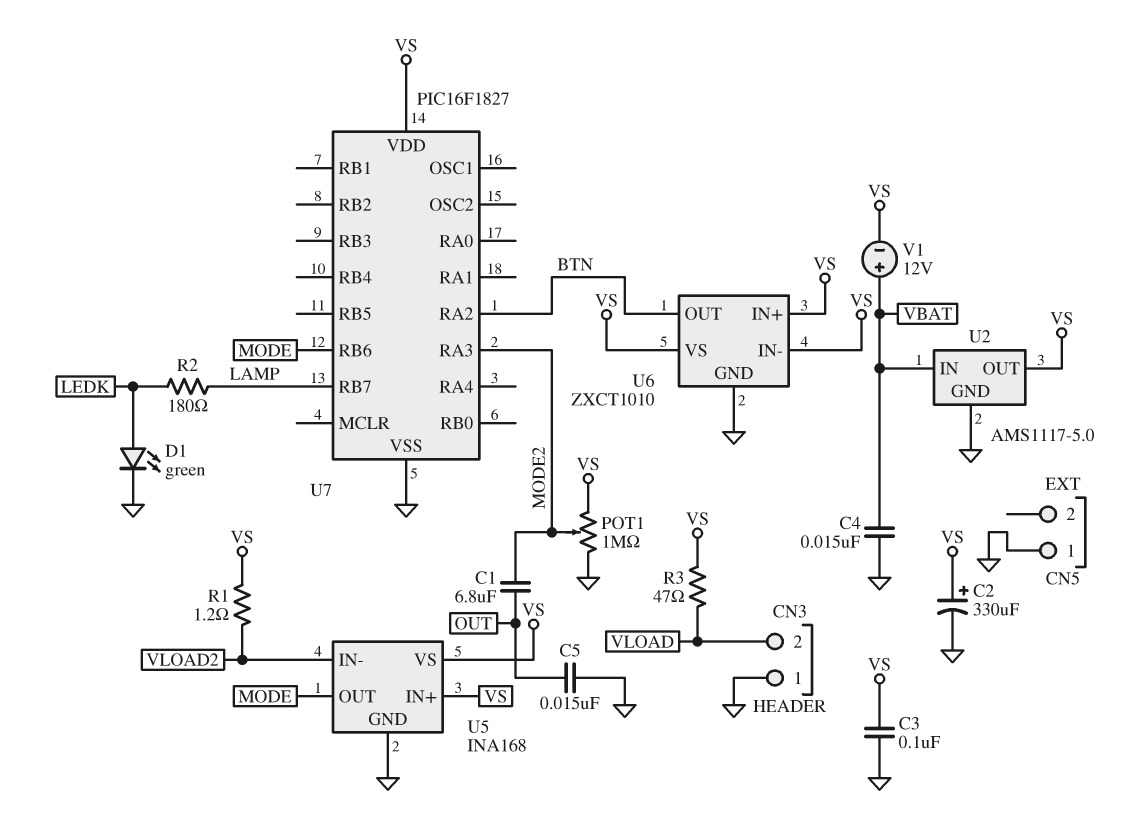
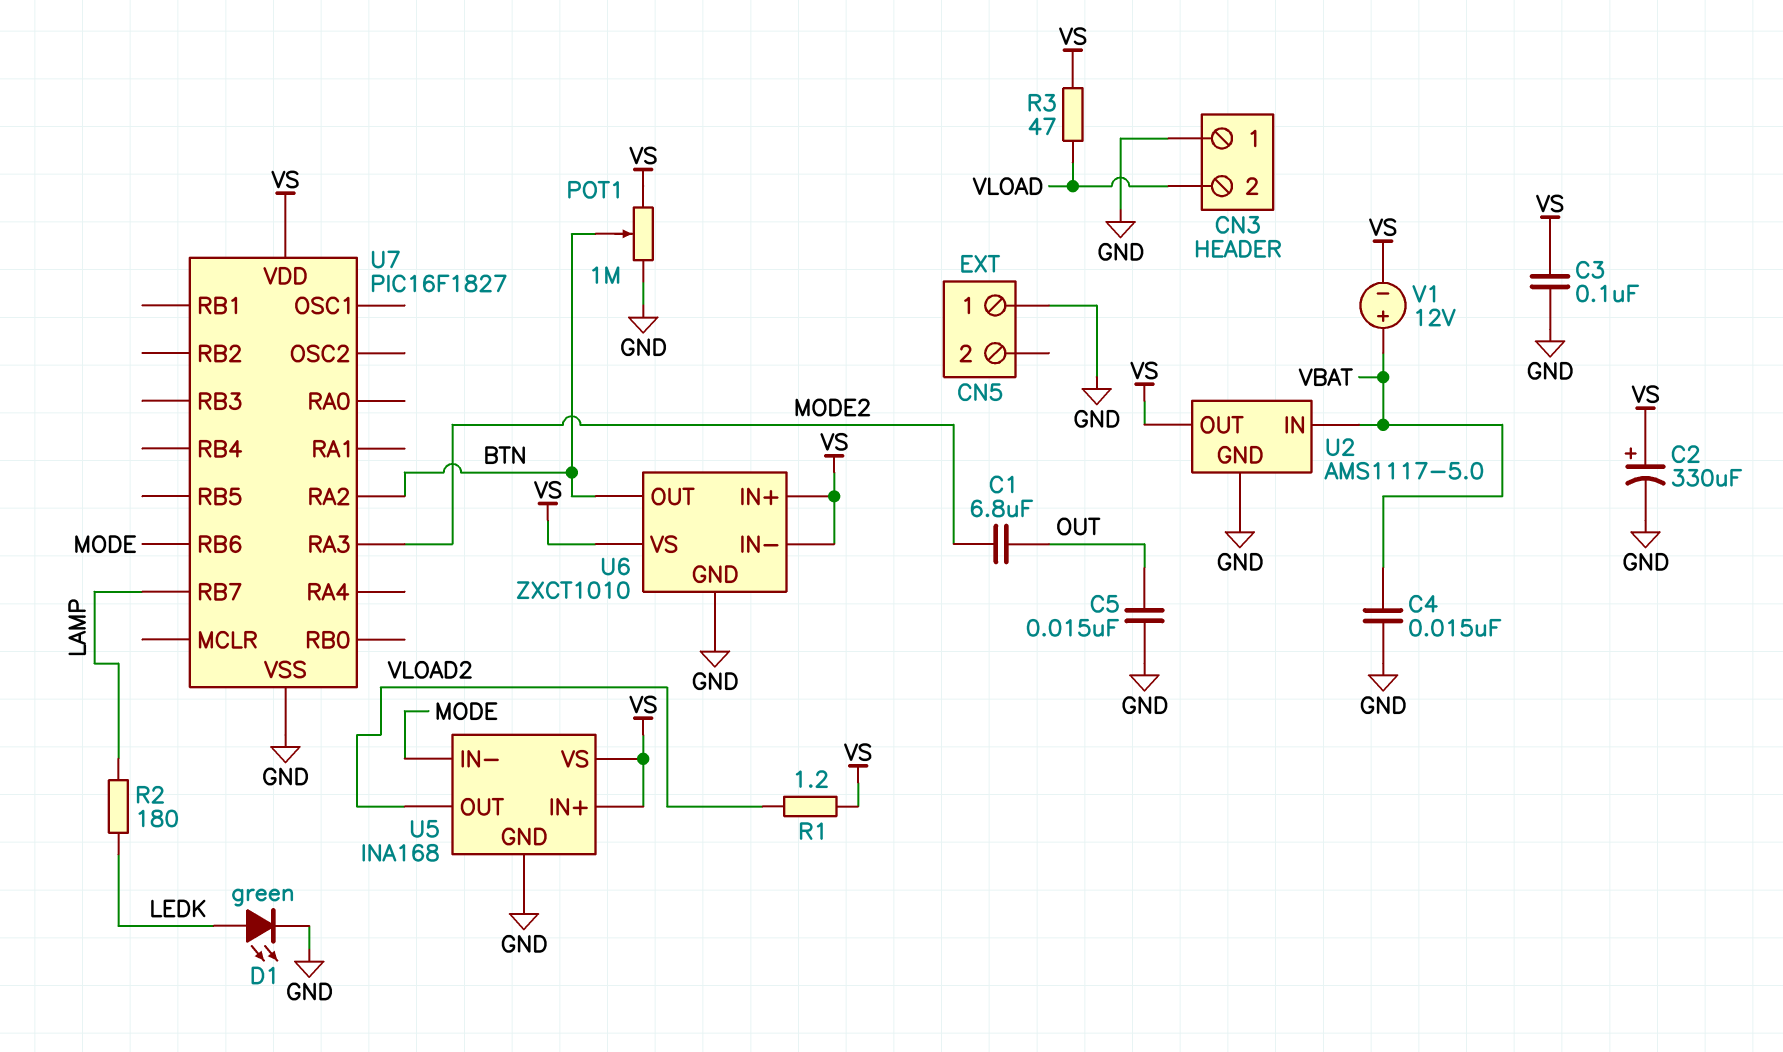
POT1: 1M (GND, VS, wiper MODE2) -> 1M (GND, VS, wiper BTN)
U5 pin IN-: VLOAD2 -> MODE
U5 pin OUT: MODE -> VLOAD2

